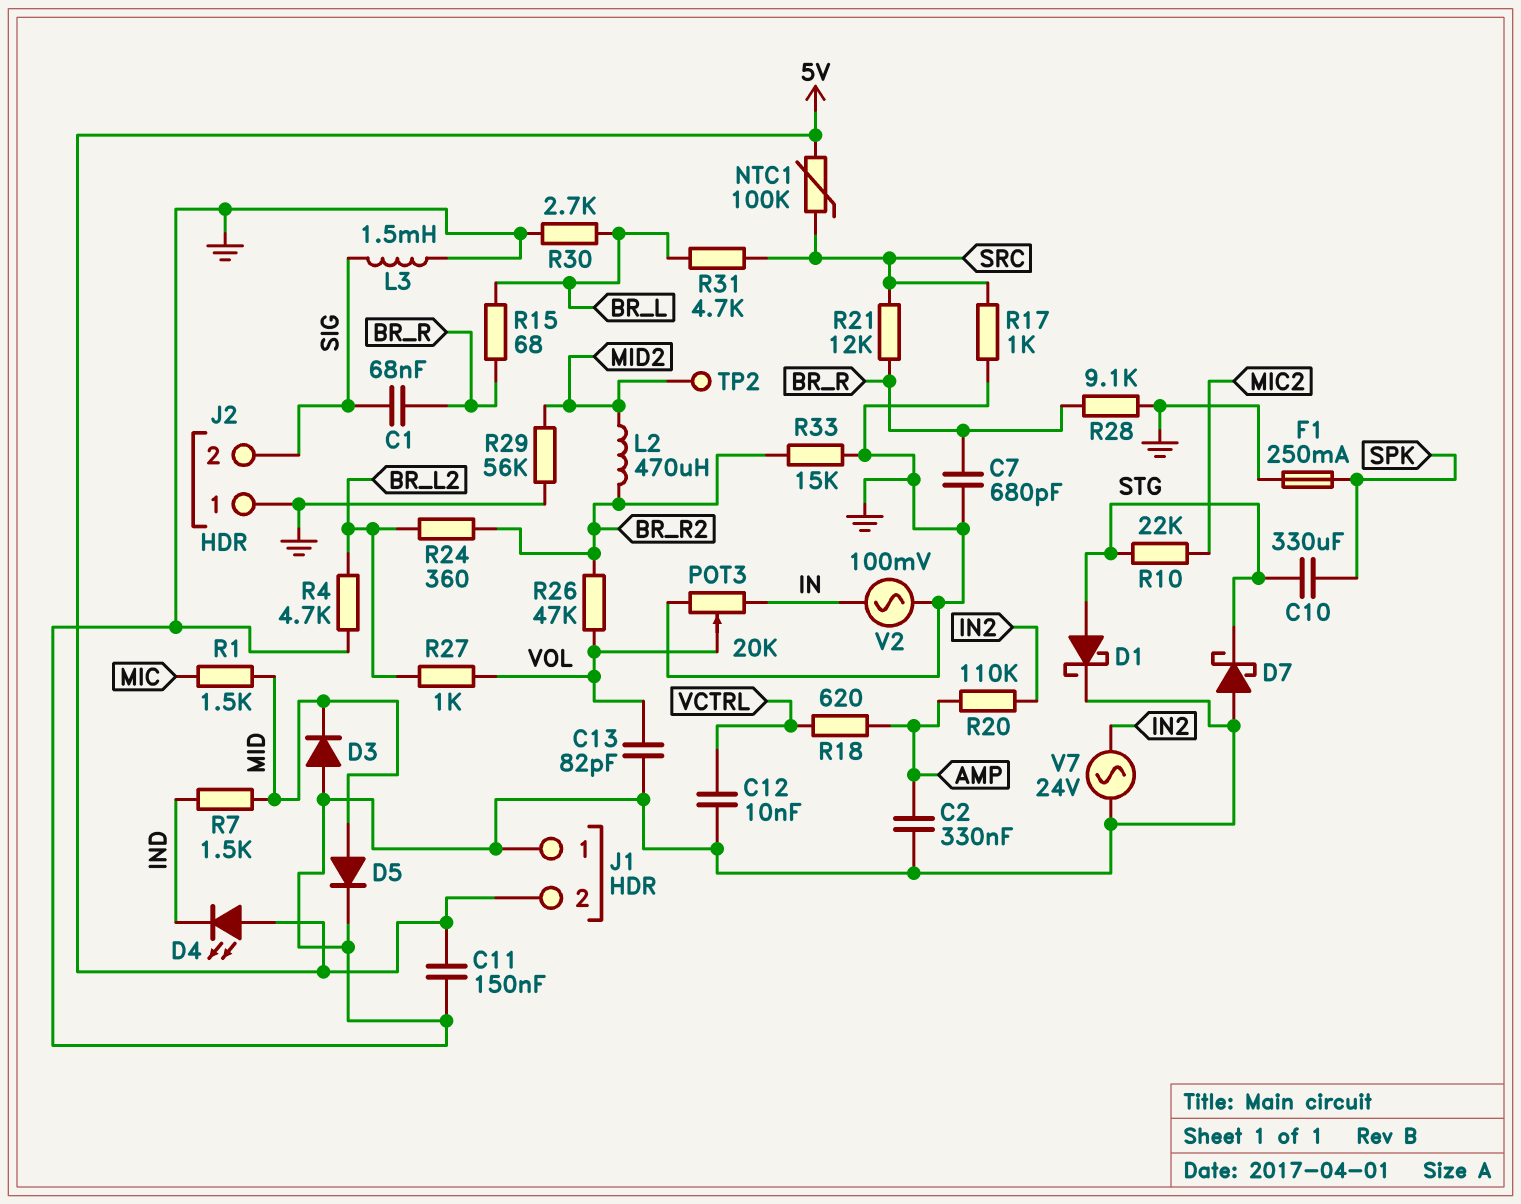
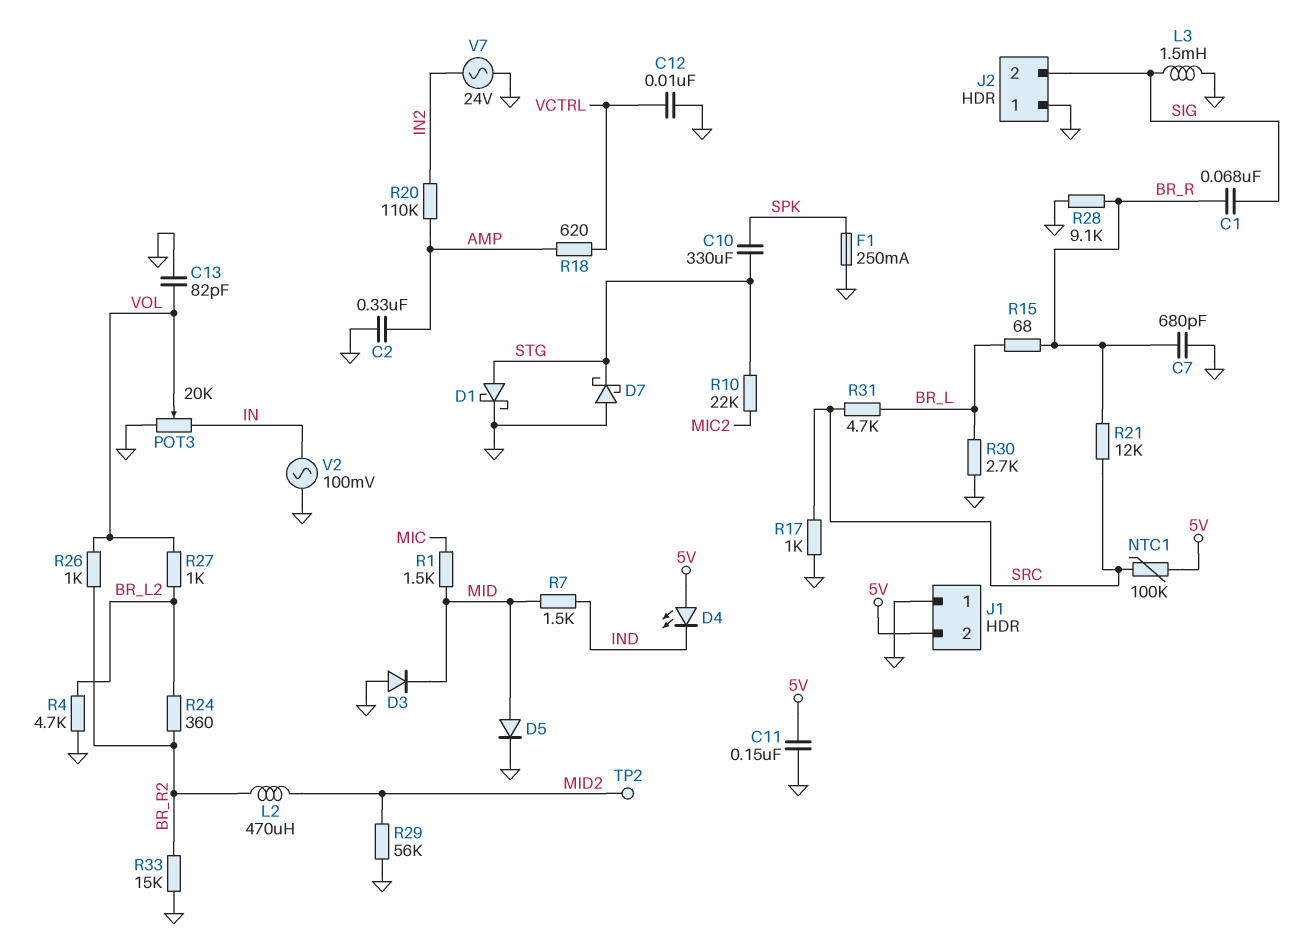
R26: 47k (BR_R2, VOL) -> 1k (BR_R2, VOL)

